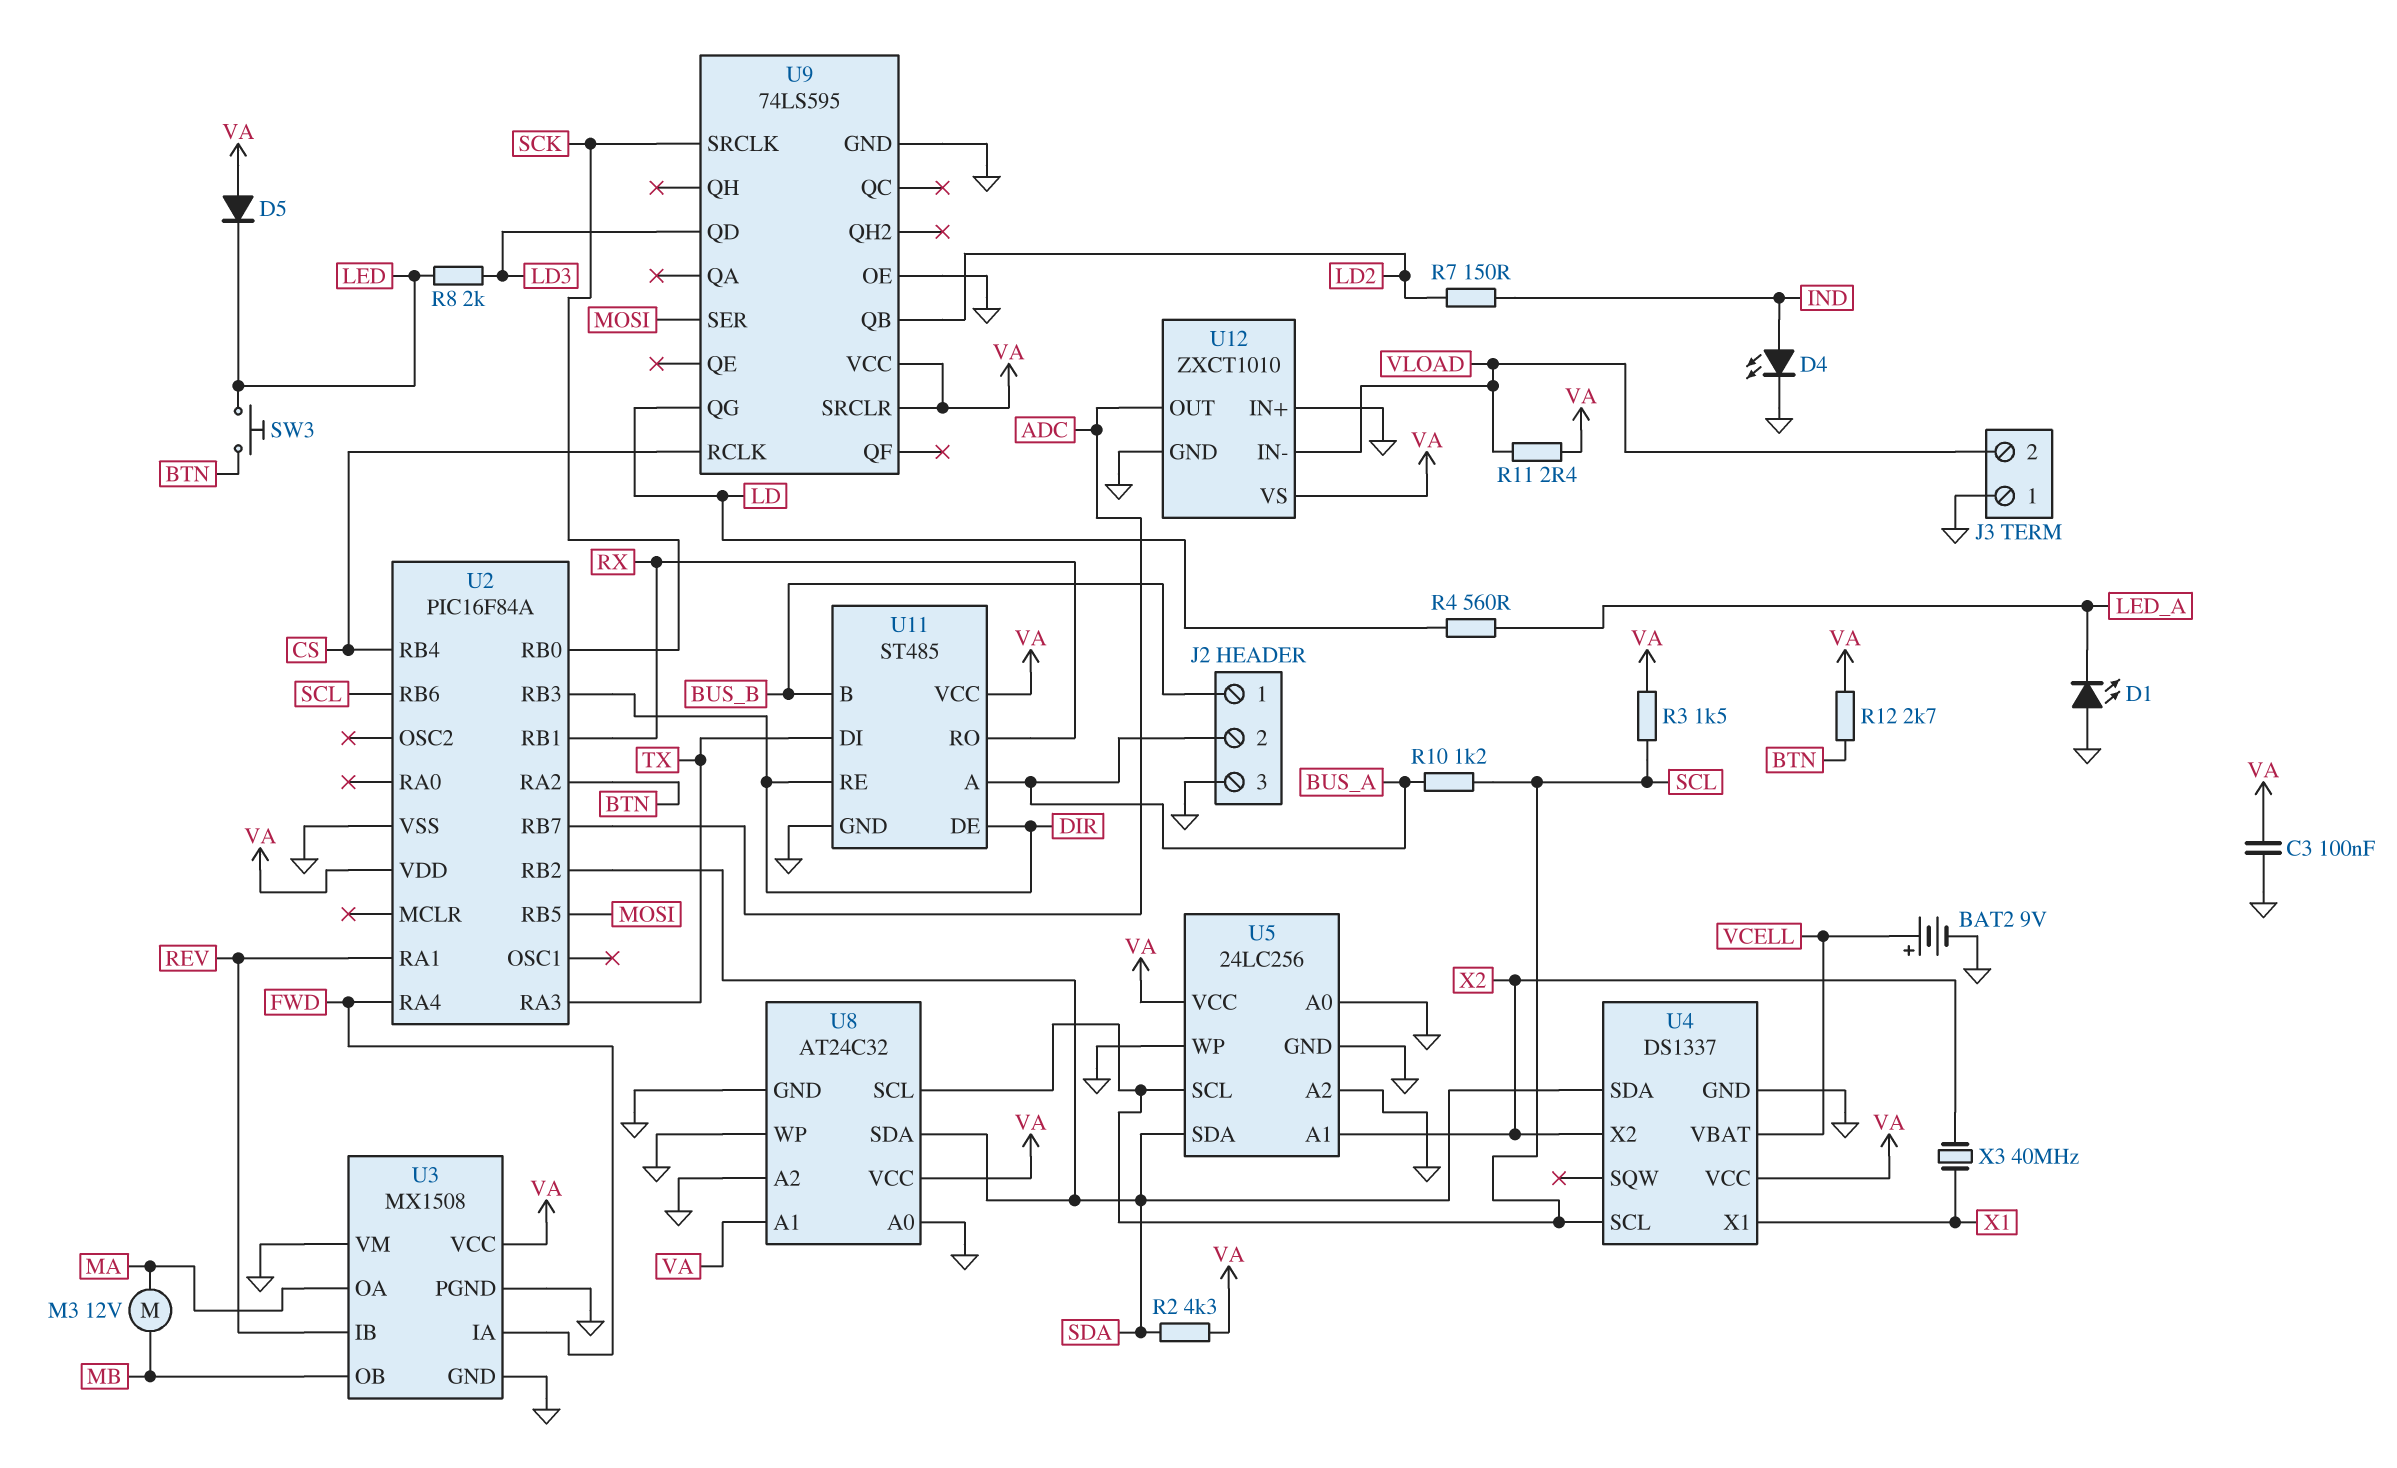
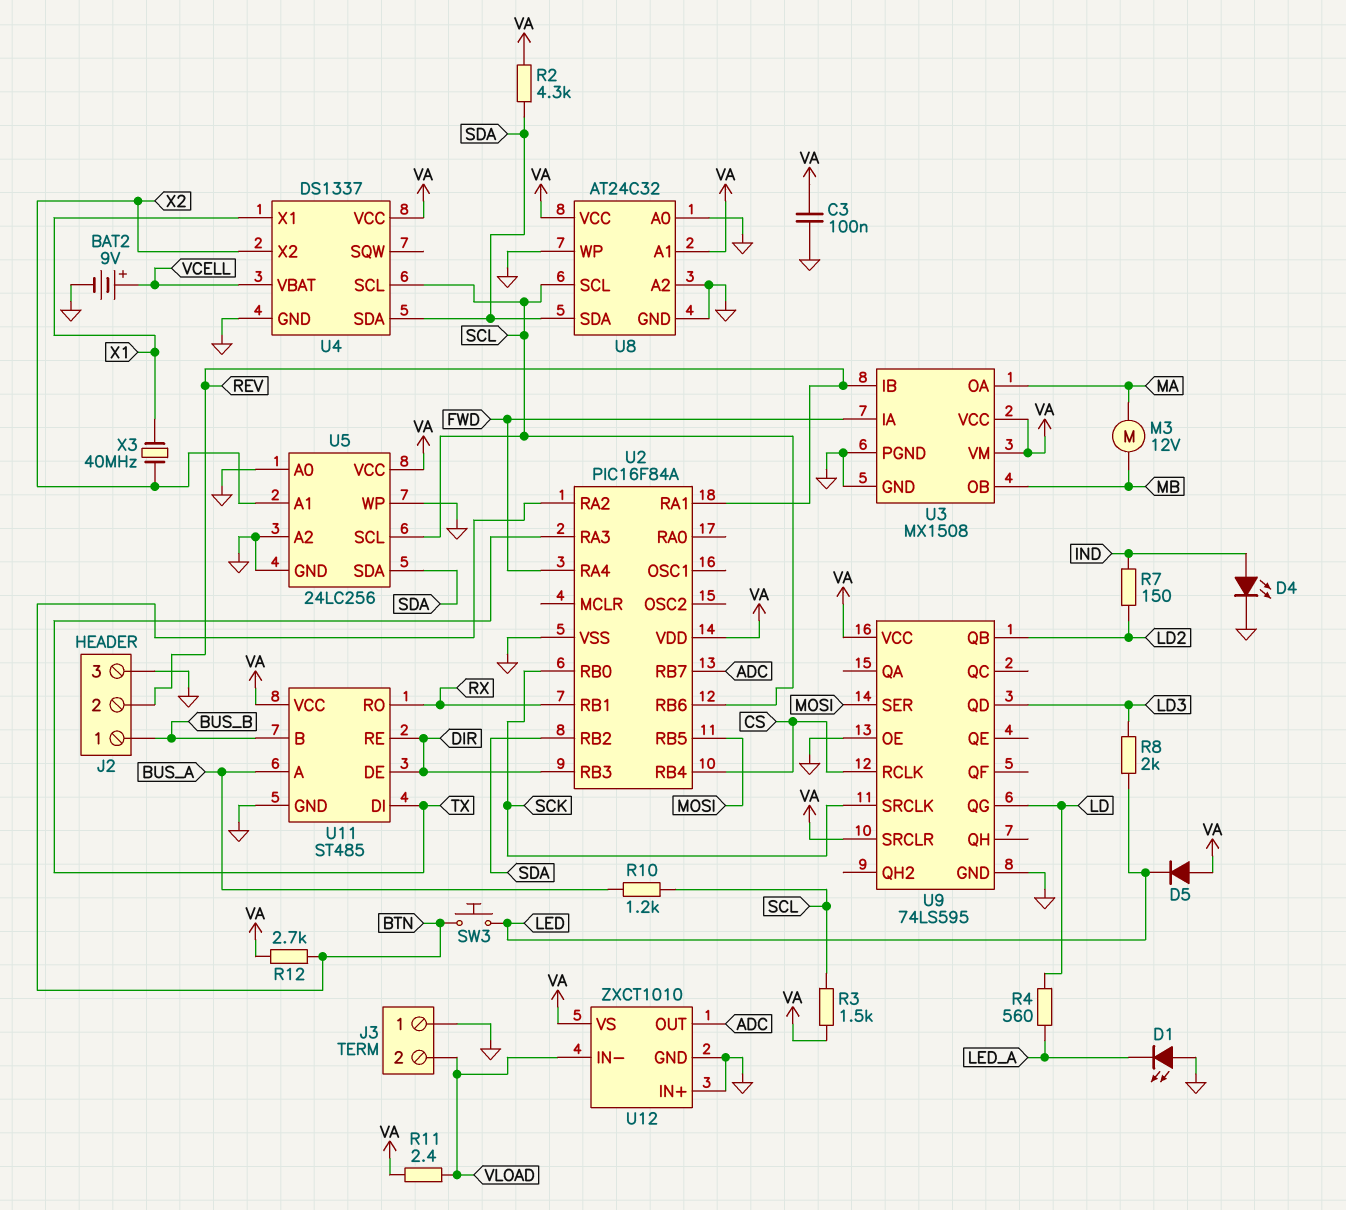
J2 pin 2: BUS_A -> REV
U3 pin VM: GND -> VA

